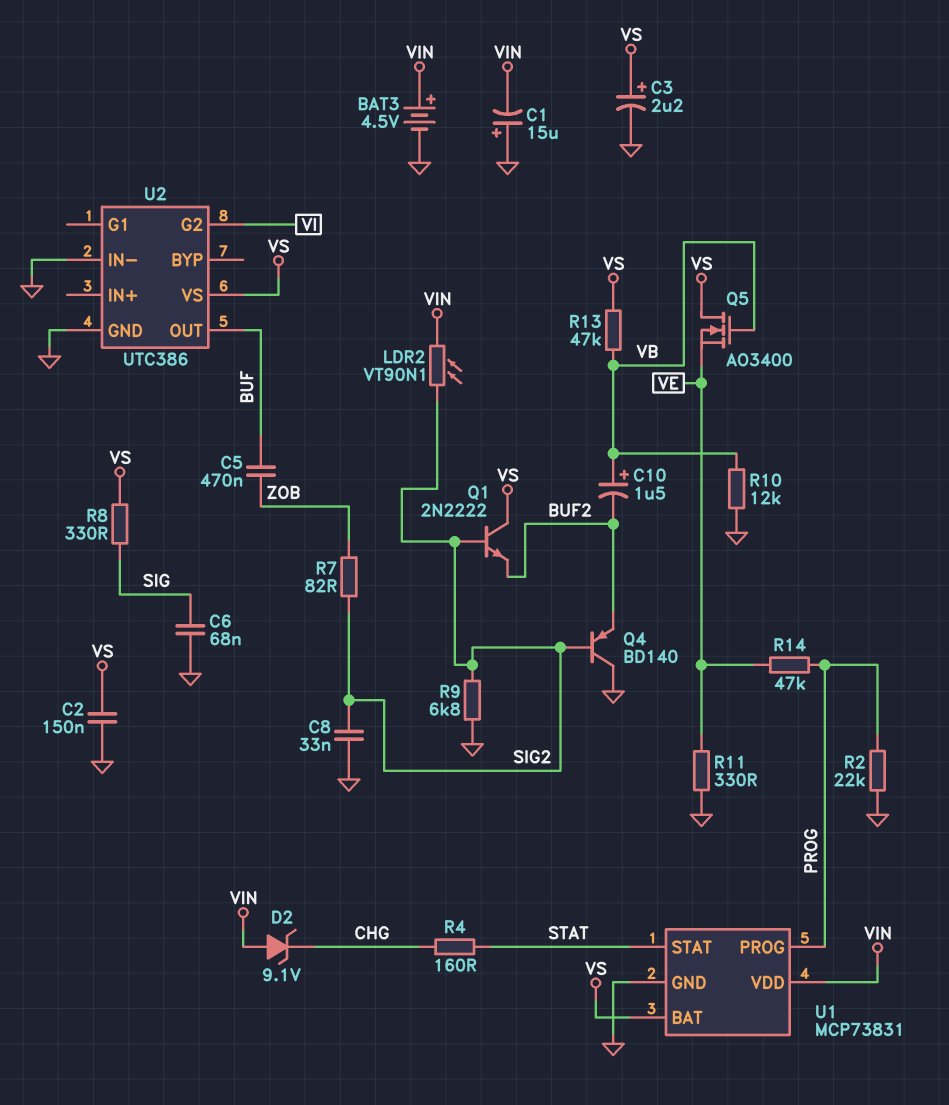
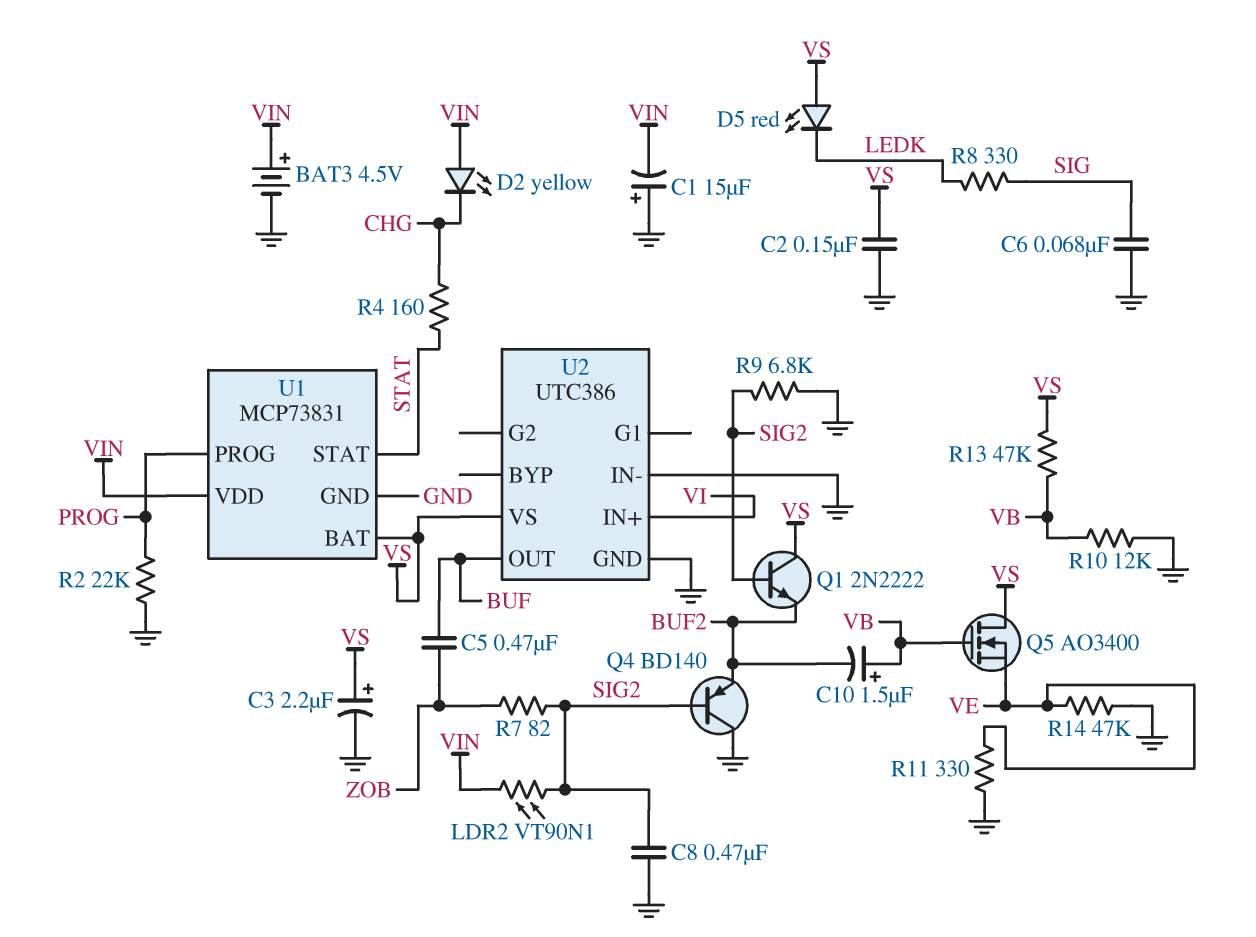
C8: 33nF (GND, SIG2) -> 470nF (GND, SIG2)
D2: zener 9.1V (A VIN, K CHG) -> LED yellow (A VIN, K CHG)
D5: none -> LED red (A VS, K LEDK)
R8: 330 (SIG, VS) -> 330 (LEDK, SIG)
R14: 47k (PROG, VE) -> 47k (GND, VE)
U2 pin G2: VI -> none
U2 pin IN+: none -> VI

